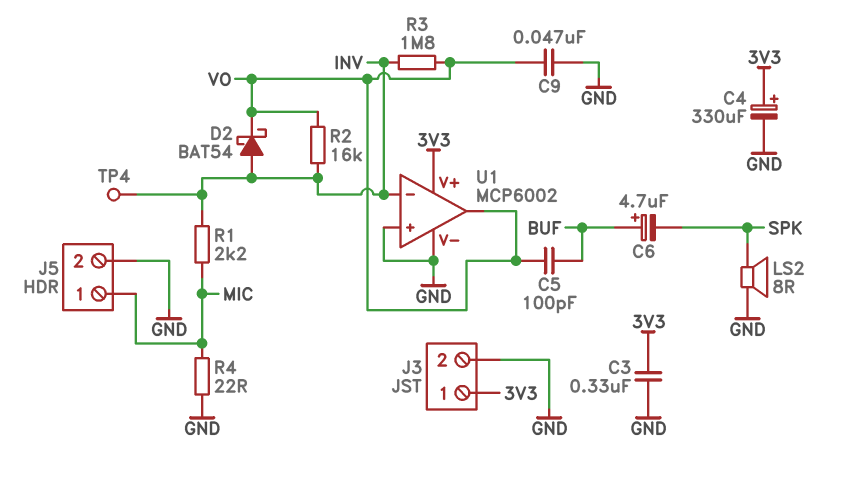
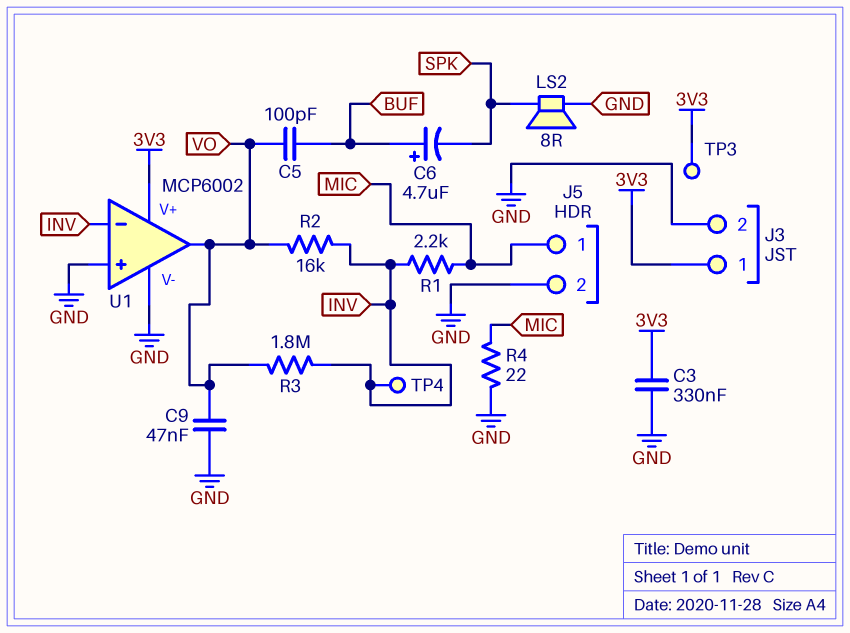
C4: 330uF (plus 3V3, minus GND) -> none
D2: schottky BAT54 (A INV, K VO) -> none
TP3: none -> test point (3V3)

